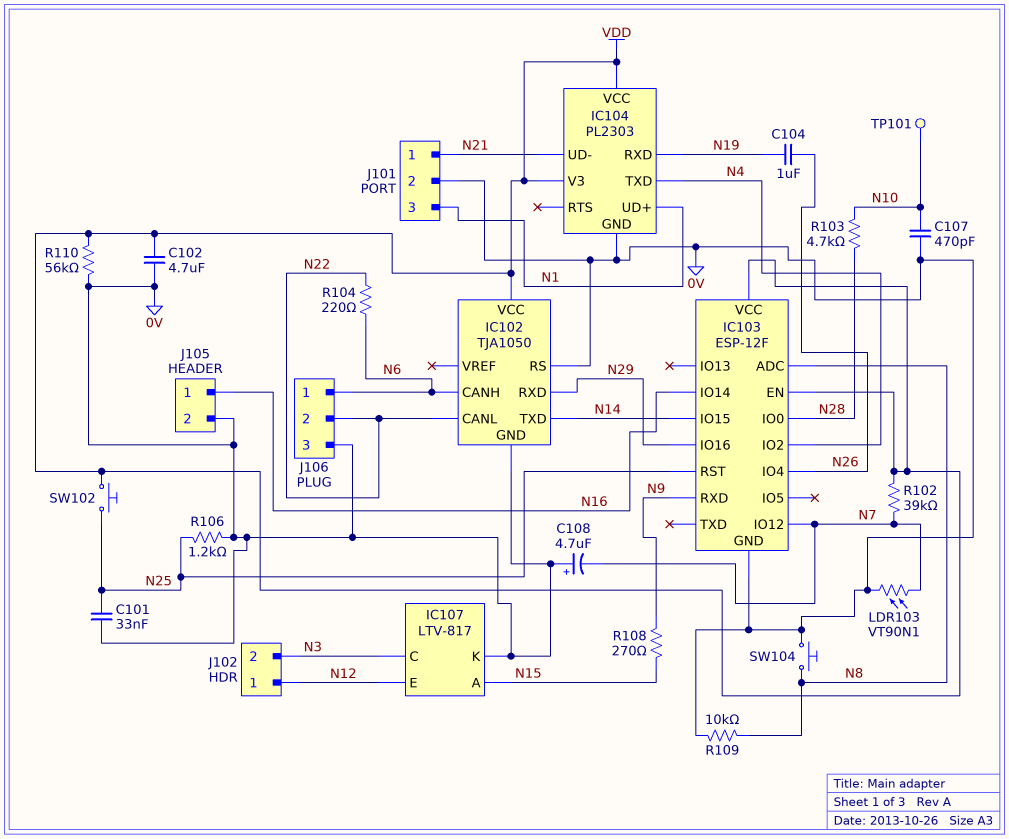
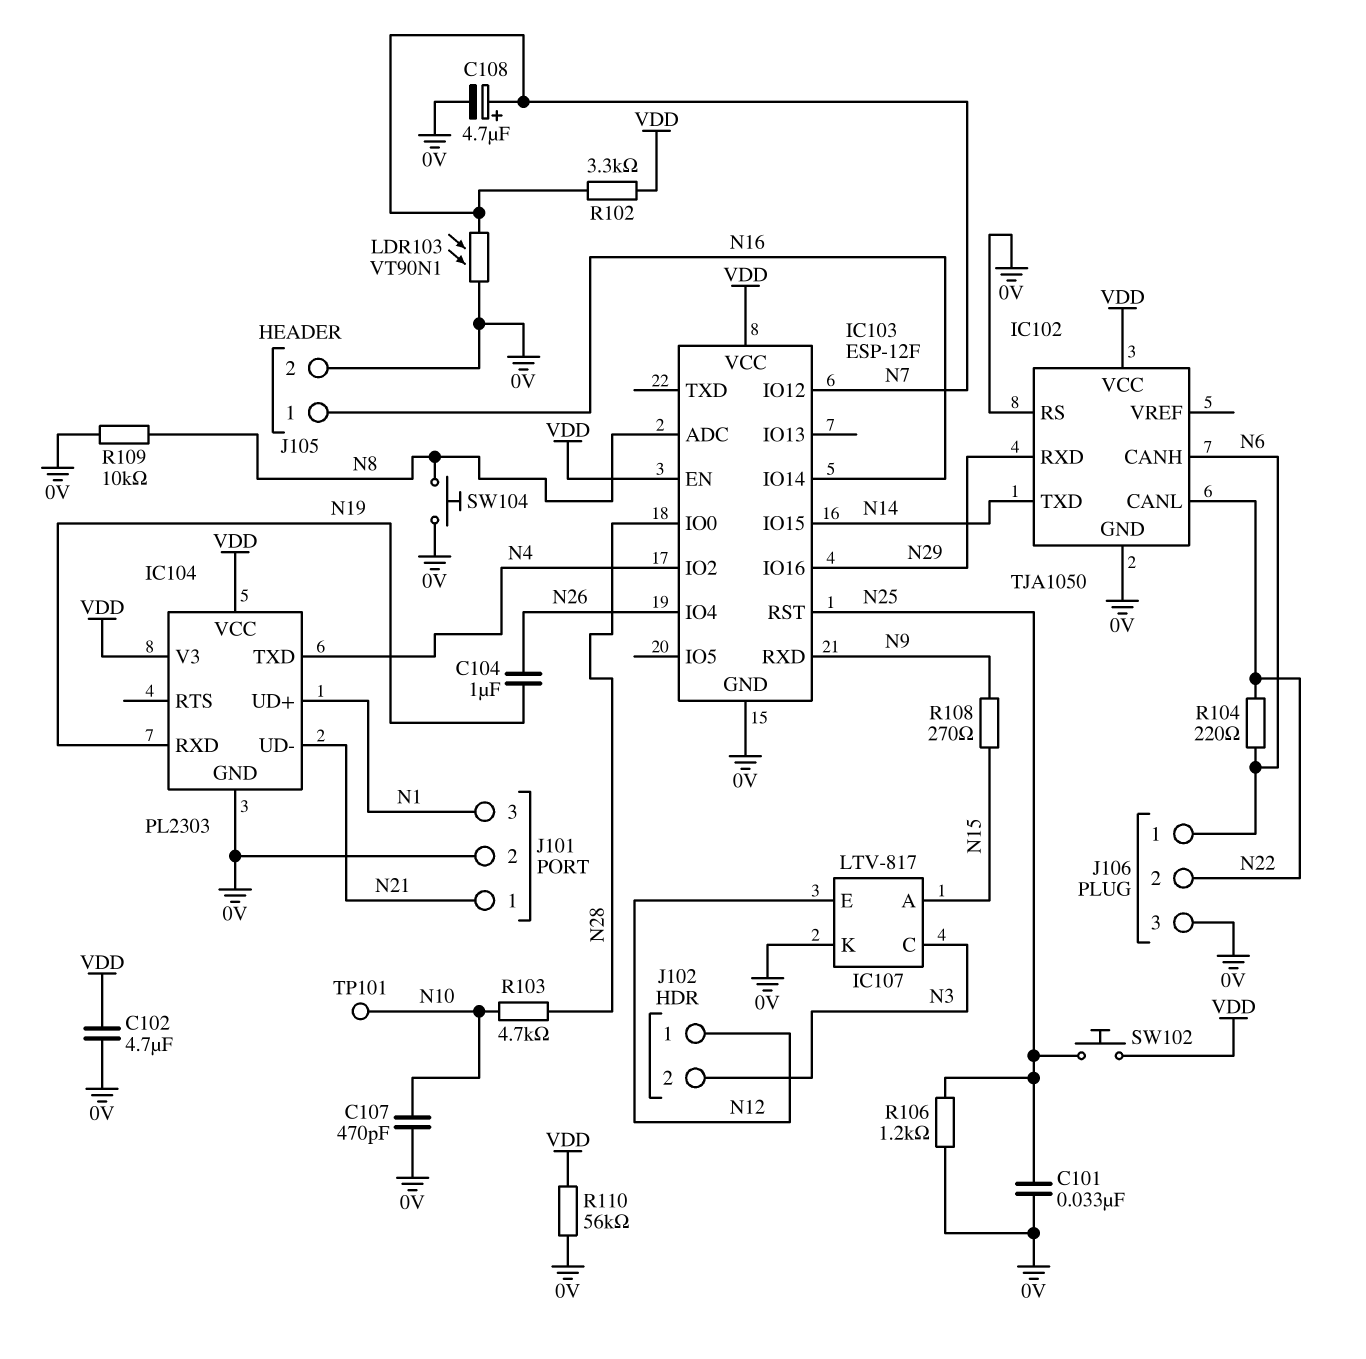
C108: 4.7uF (plus 0V, minus N7) -> 4.7uF (plus N7, minus 0V)
R102: 39k (N7, VDD) -> 3.3k (N7, VDD)

